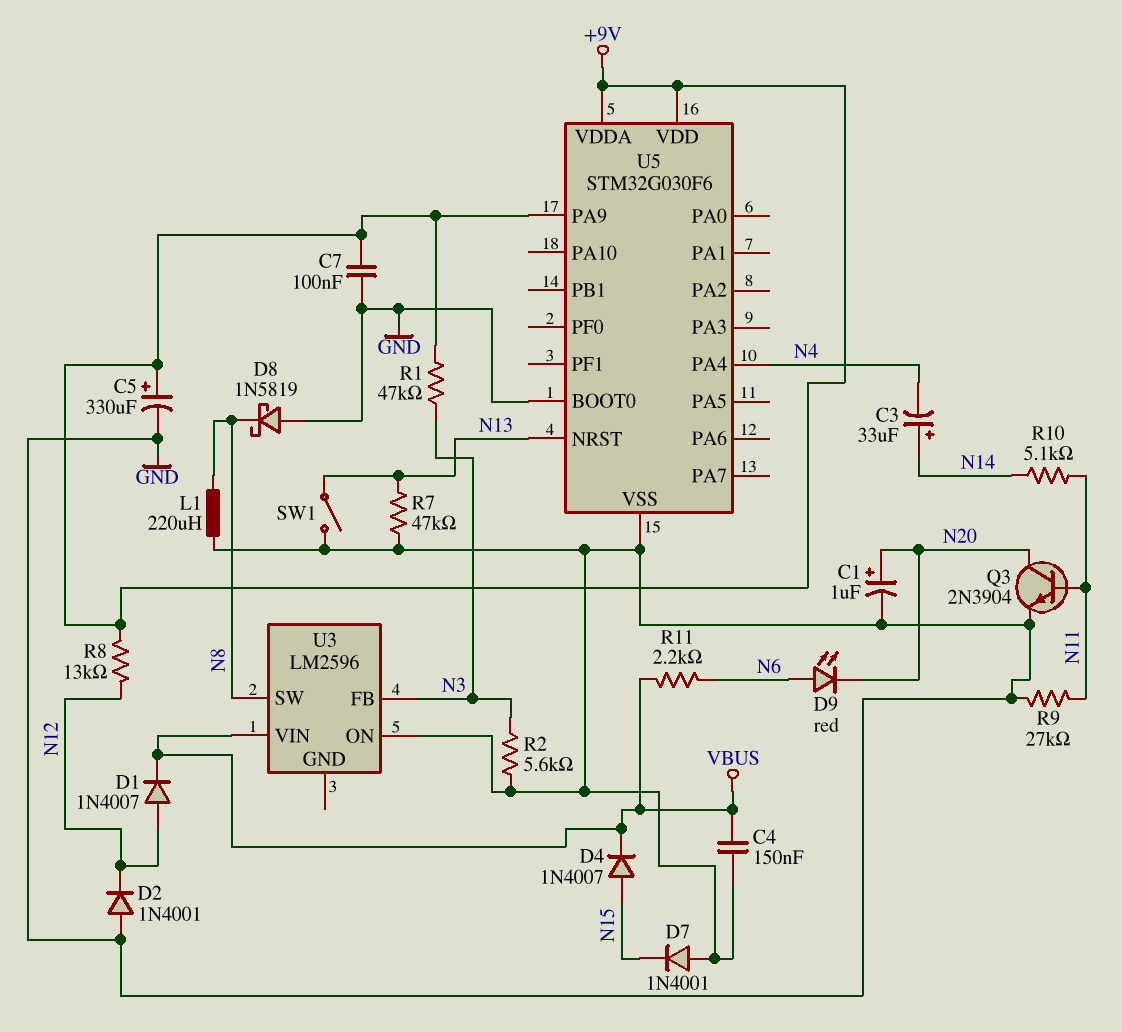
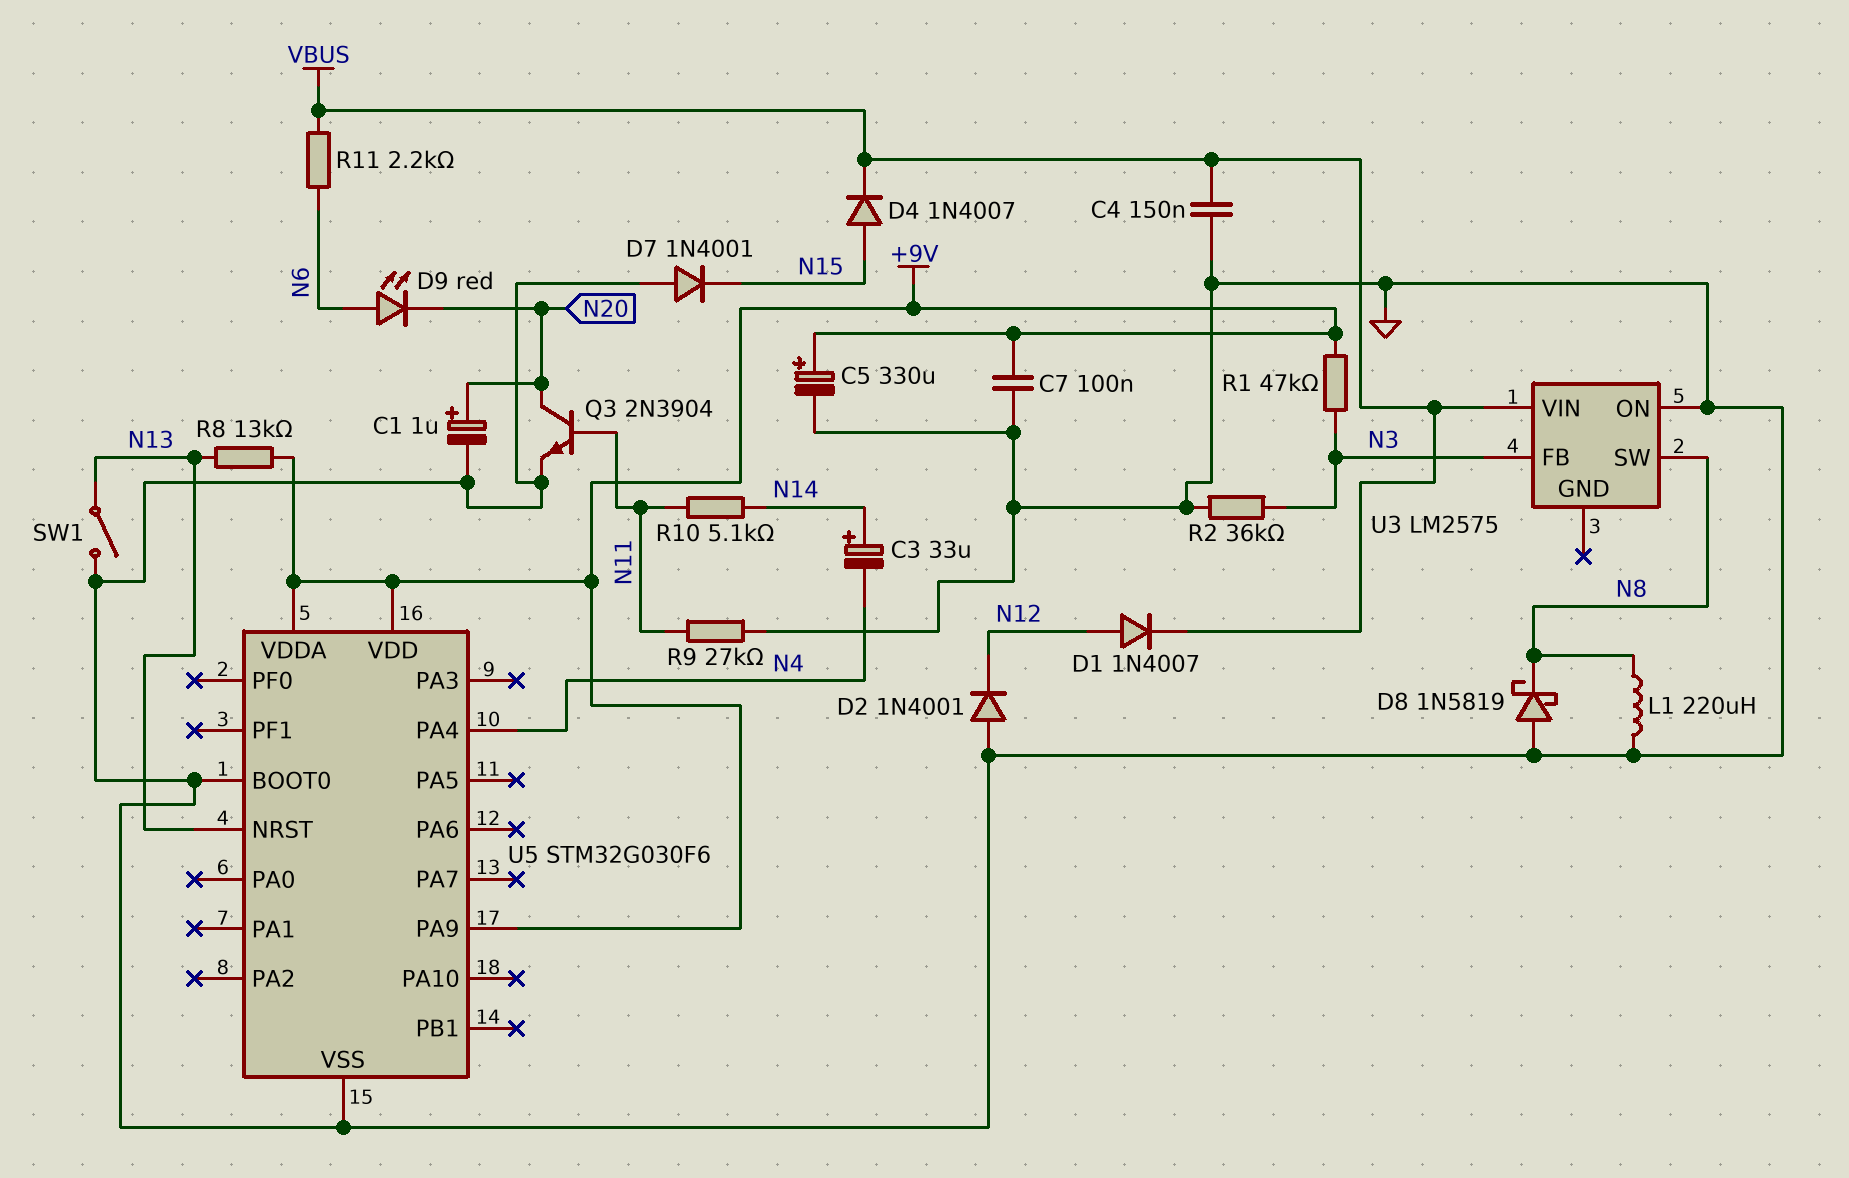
R2: 5.6k (GND, N3) -> 36k (GND, N3)
R7: 47k (GND, N13) -> none
R8: 13k (+9V, N12) -> 13k (+9V, N13)
U3: LM2596 -> LM2575

